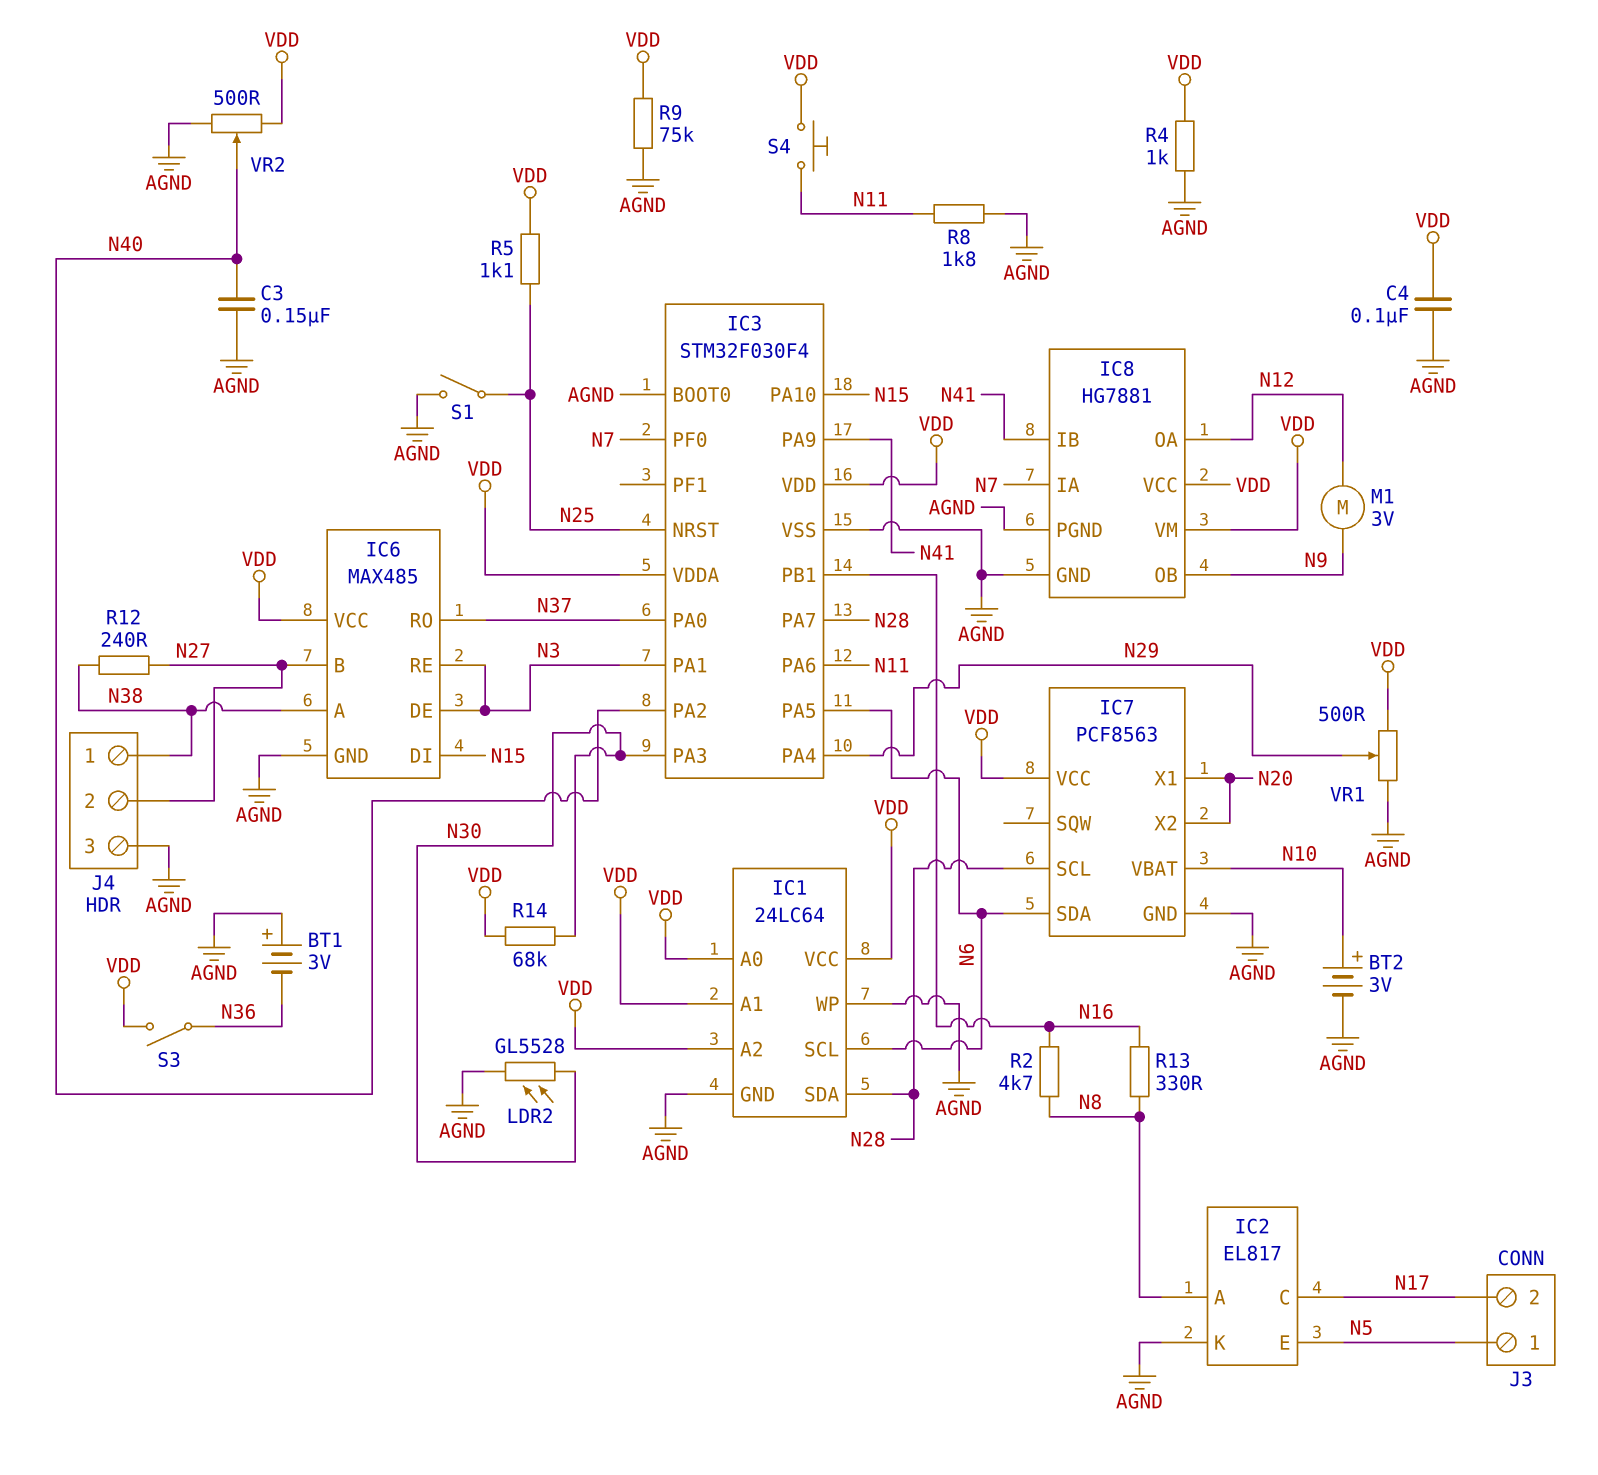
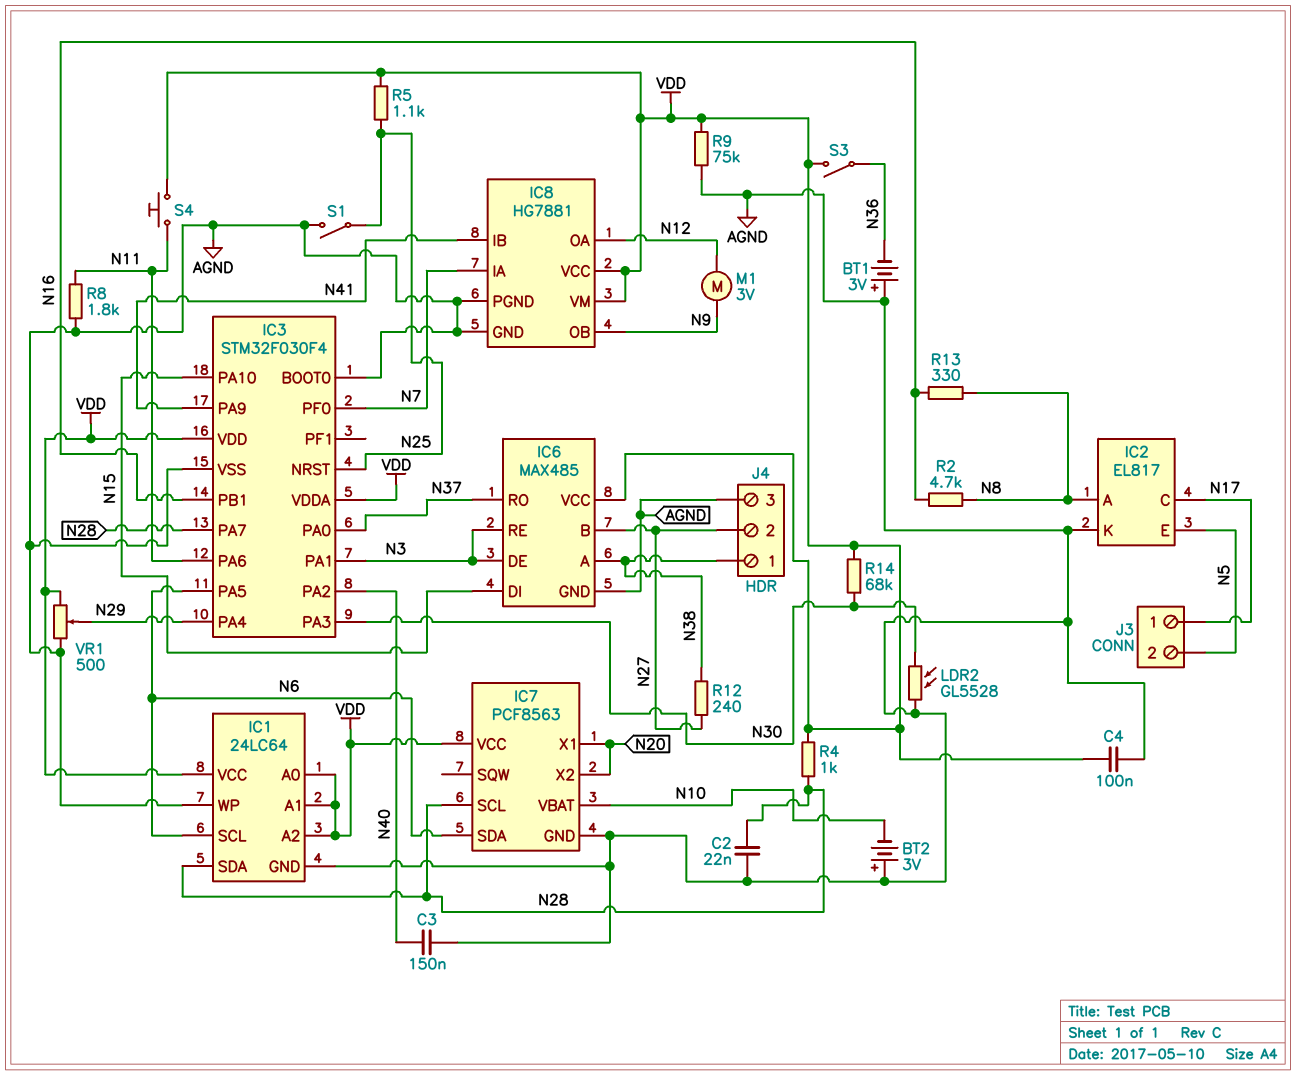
BT2: 3V (plus N10, minus AGND) -> 3V (plus AGND, minus N10)
C2: none -> 22nF (AGND, N28)
J3 pin 1: N5 -> N17
J3 pin 2: N17 -> N5
R4: 1k (AGND, VDD) -> 1k (N28, VDD)
VR2: 500 (AGND, VDD, wiper N40) -> none

